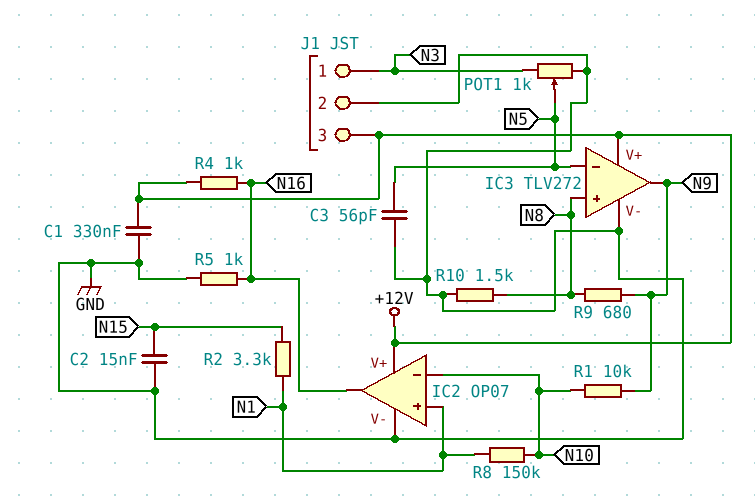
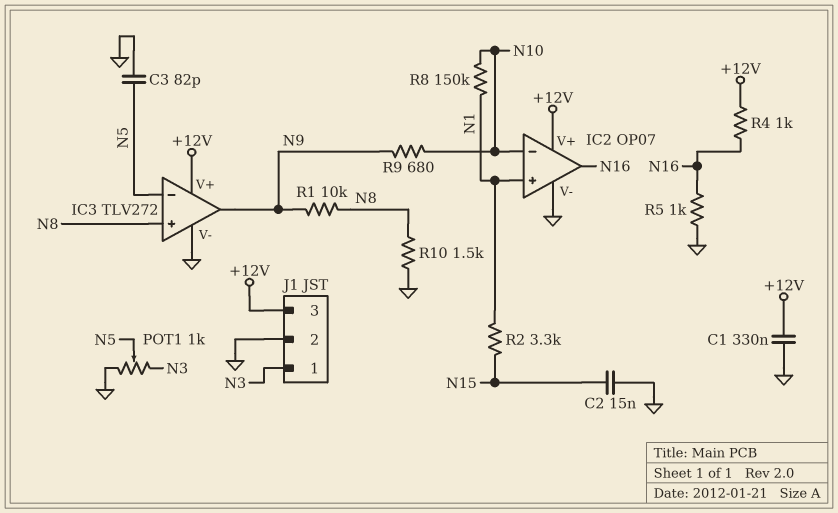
C3: 56pF (GND, N5) -> 82pF (GND, N5)
R1: 10k (N9, N10) -> 10k (N8, N9)
R9: 680 (N8, N9) -> 680 (N9, N10)

